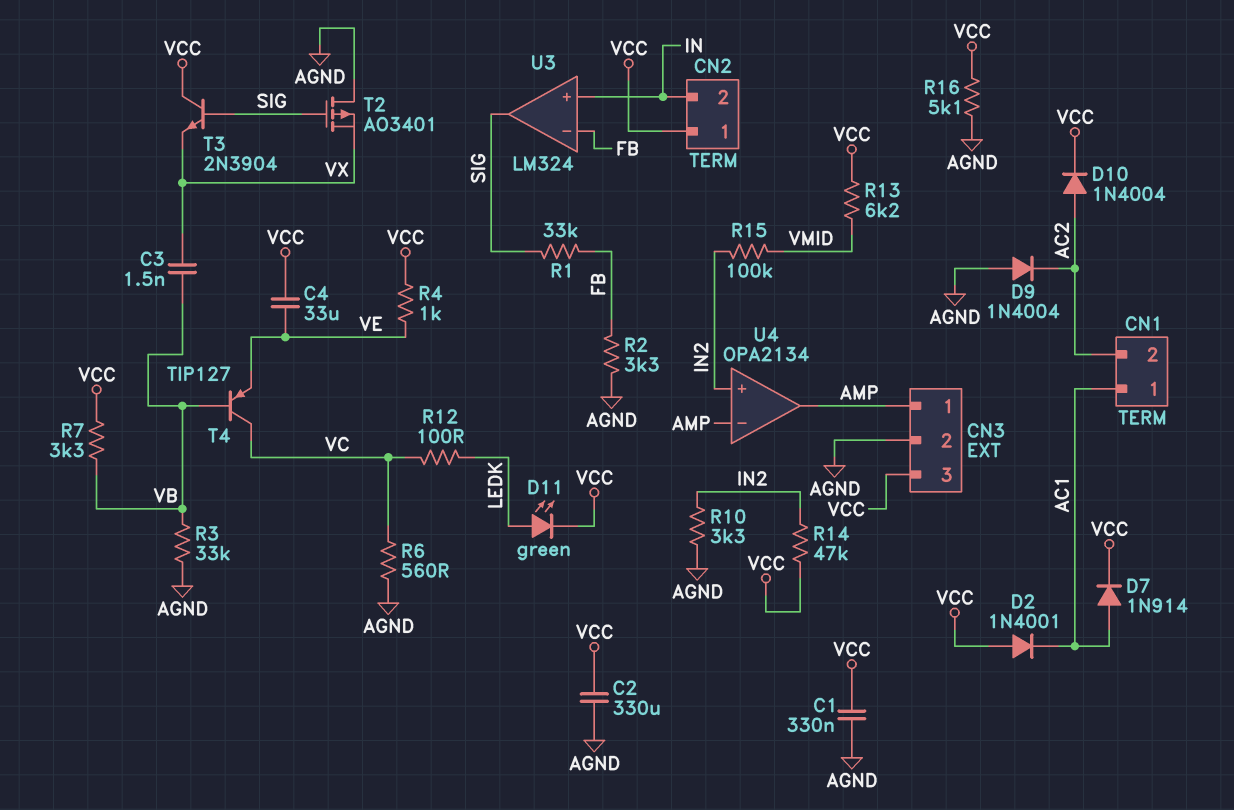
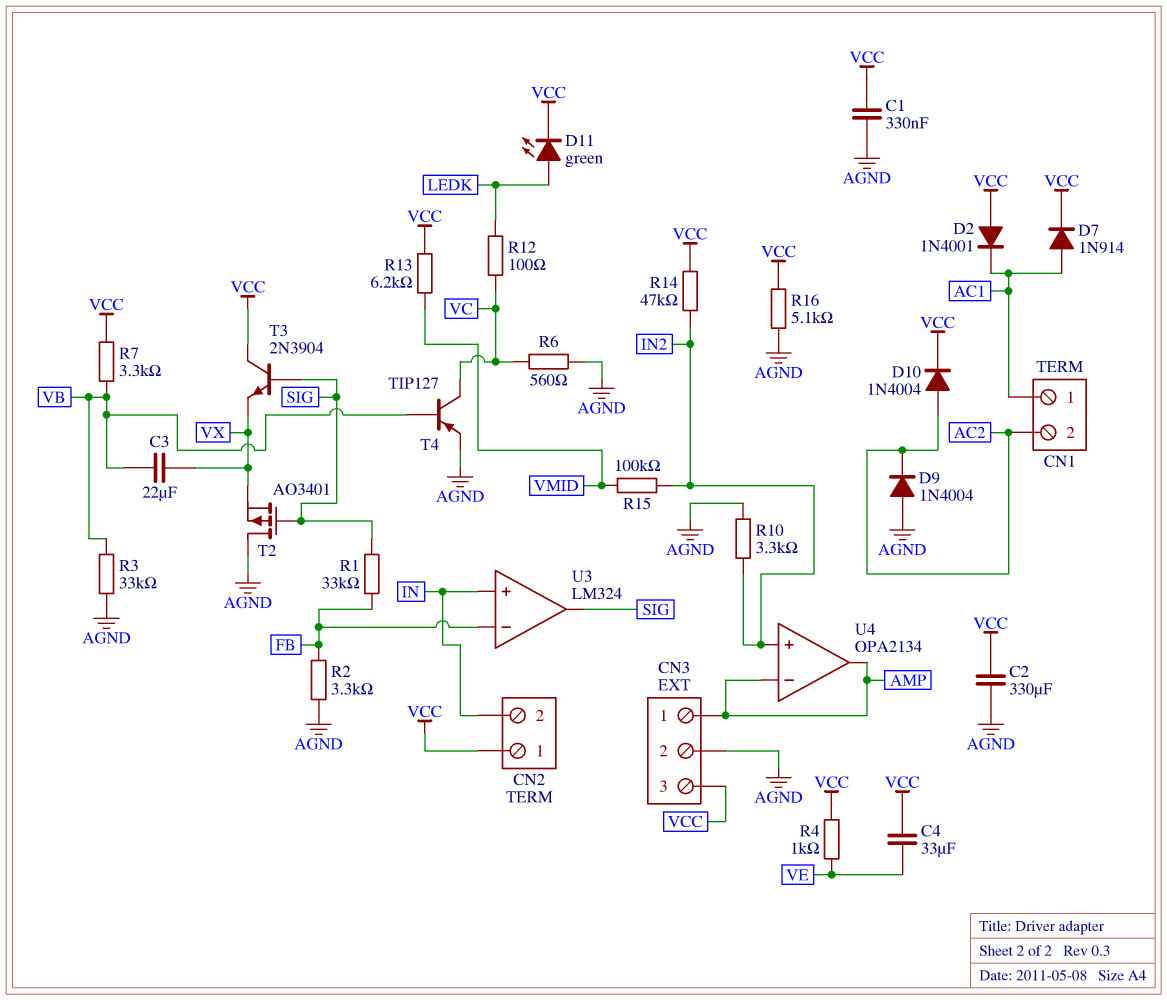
C3: 1.5nF (VB, VX) -> 22uF (VB, VX)
T4: PNP TIP127 (B VB, C VC, E VE) -> PNP TIP127 (B VB, C VC, E AGND)

